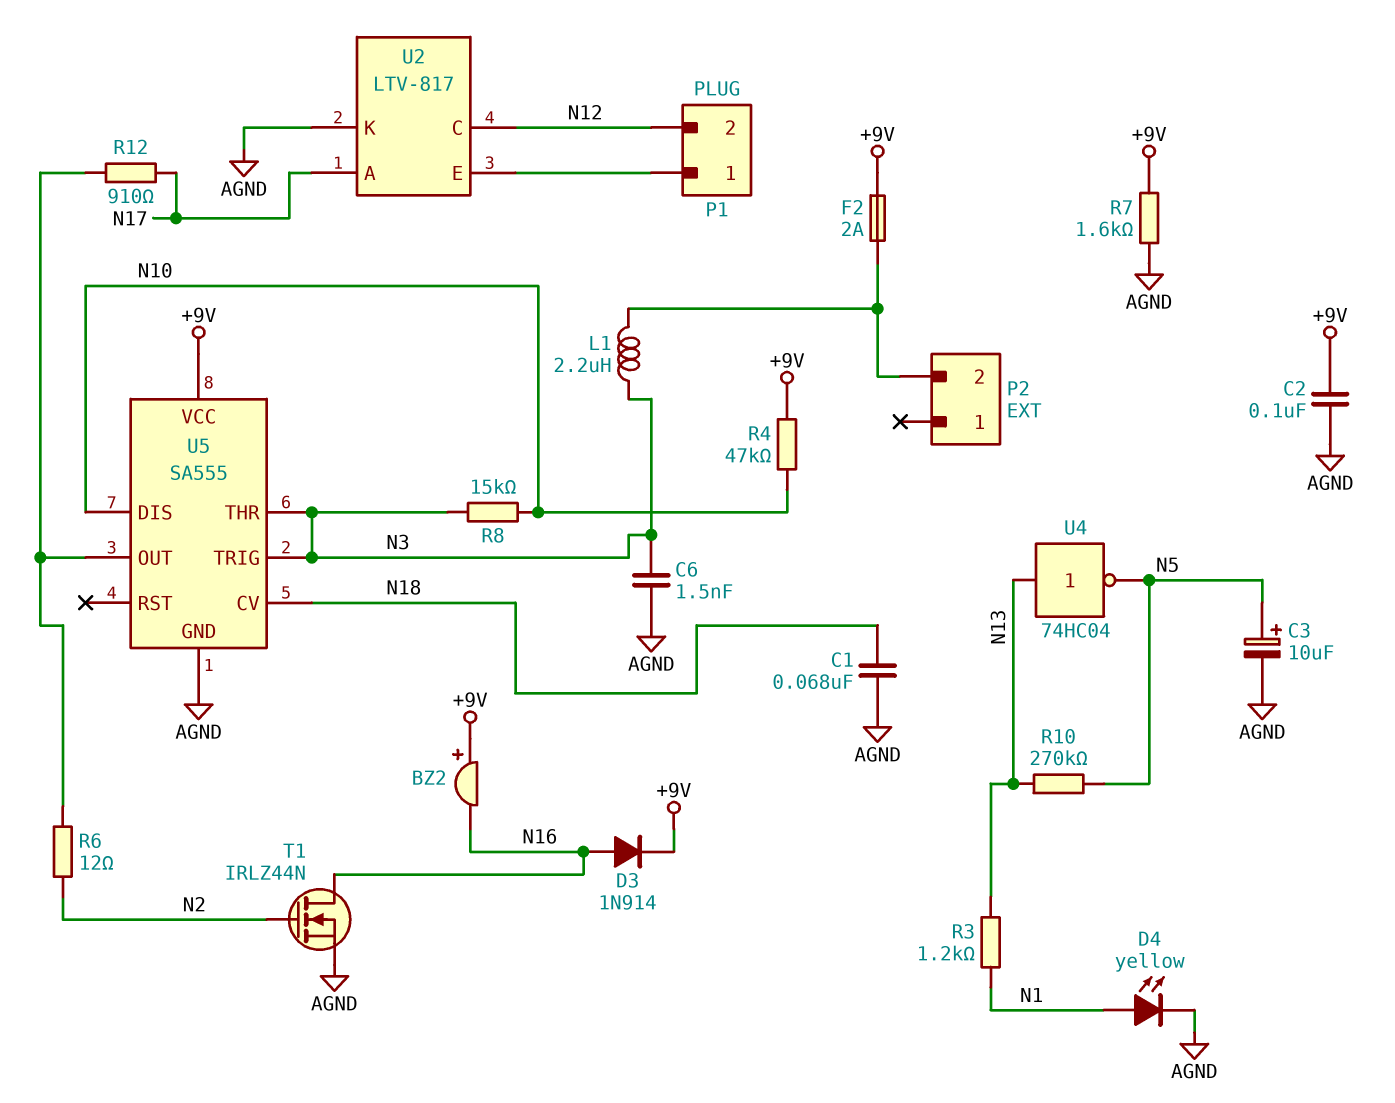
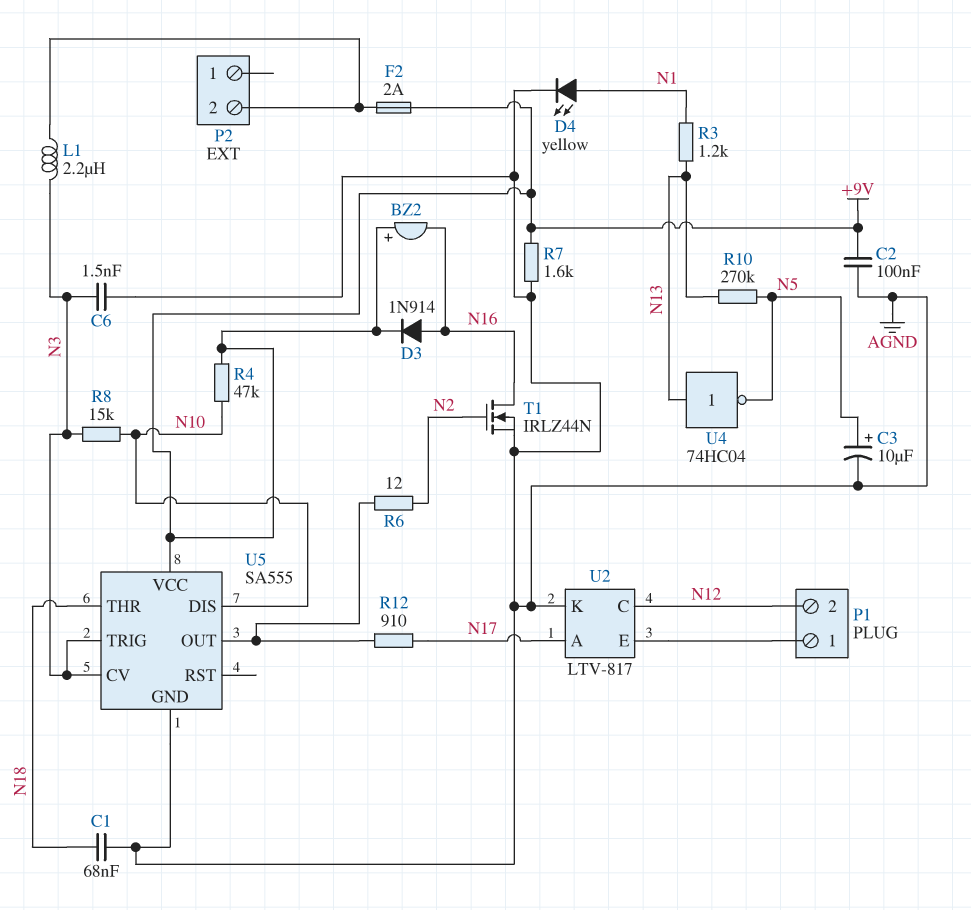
U5 pin CV: N18 -> N3
U5 pin THR: N3 -> N18

